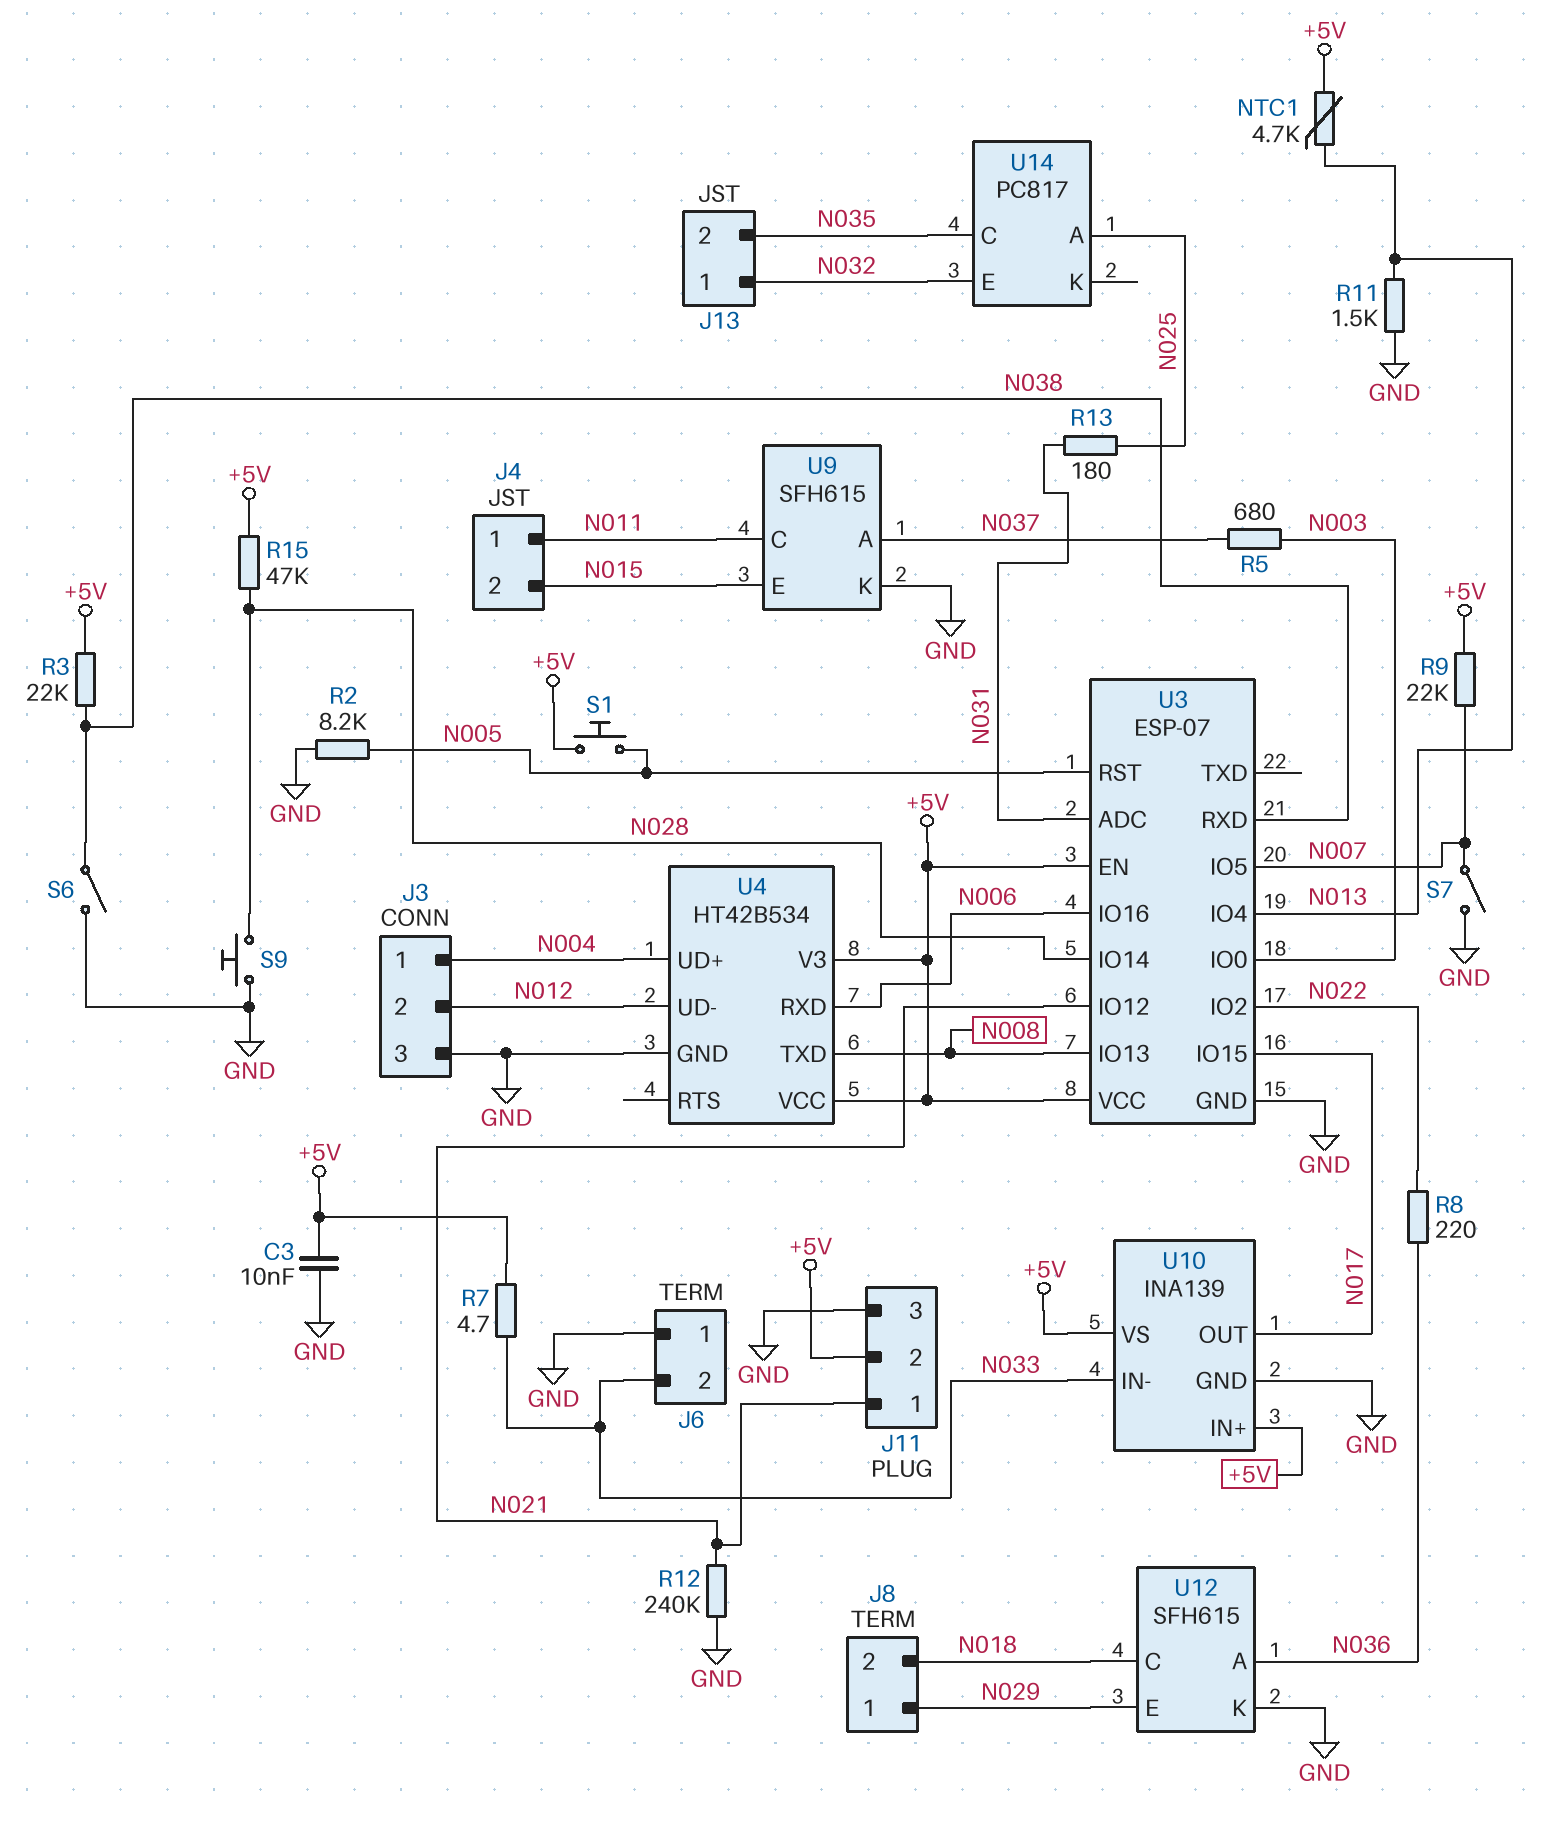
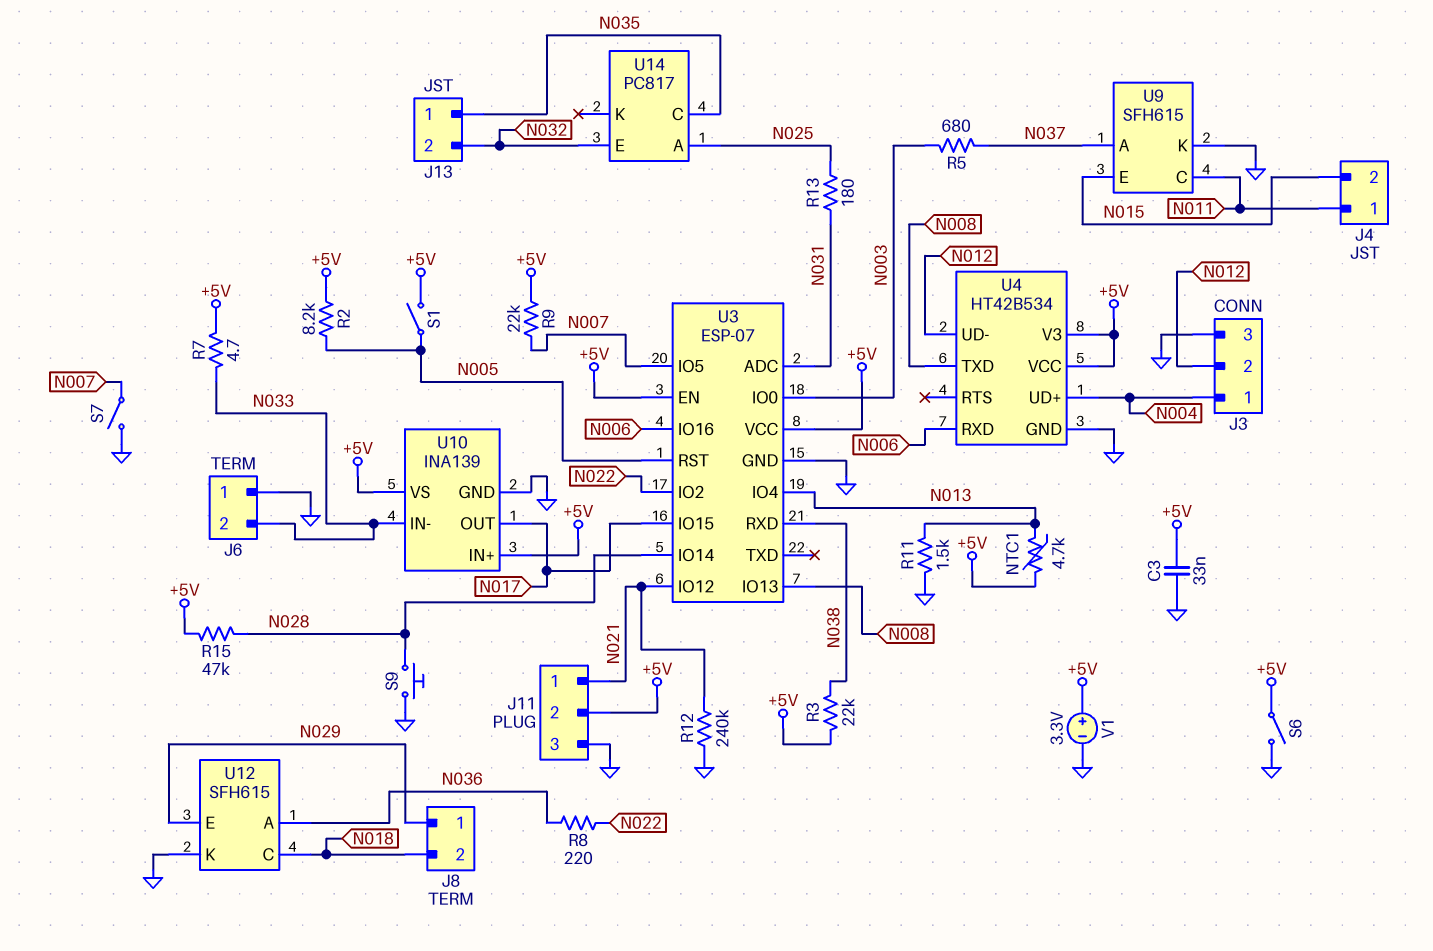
C3: 10nF (+5V, GND) -> 33nF (+5V, GND)
J13 pin 1: N032 -> N035
J13 pin 2: N035 -> N032
R2: 8.2k (GND, N005) -> 8.2k (+5V, N005)
S1: button (+5V, N005) -> switch (+5V, N005)
S6: switch (GND, N038) -> switch (+5V, GND)
V1: none -> 3.3V (plus +5V, minus GND)

